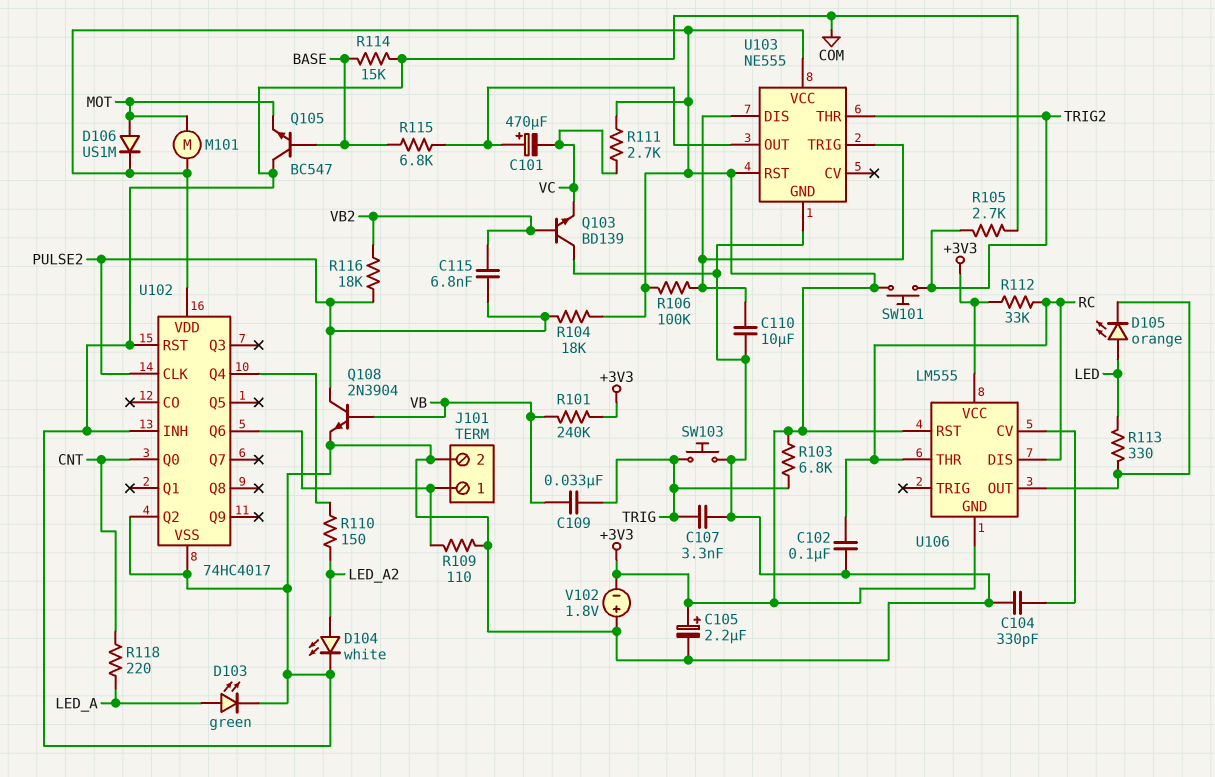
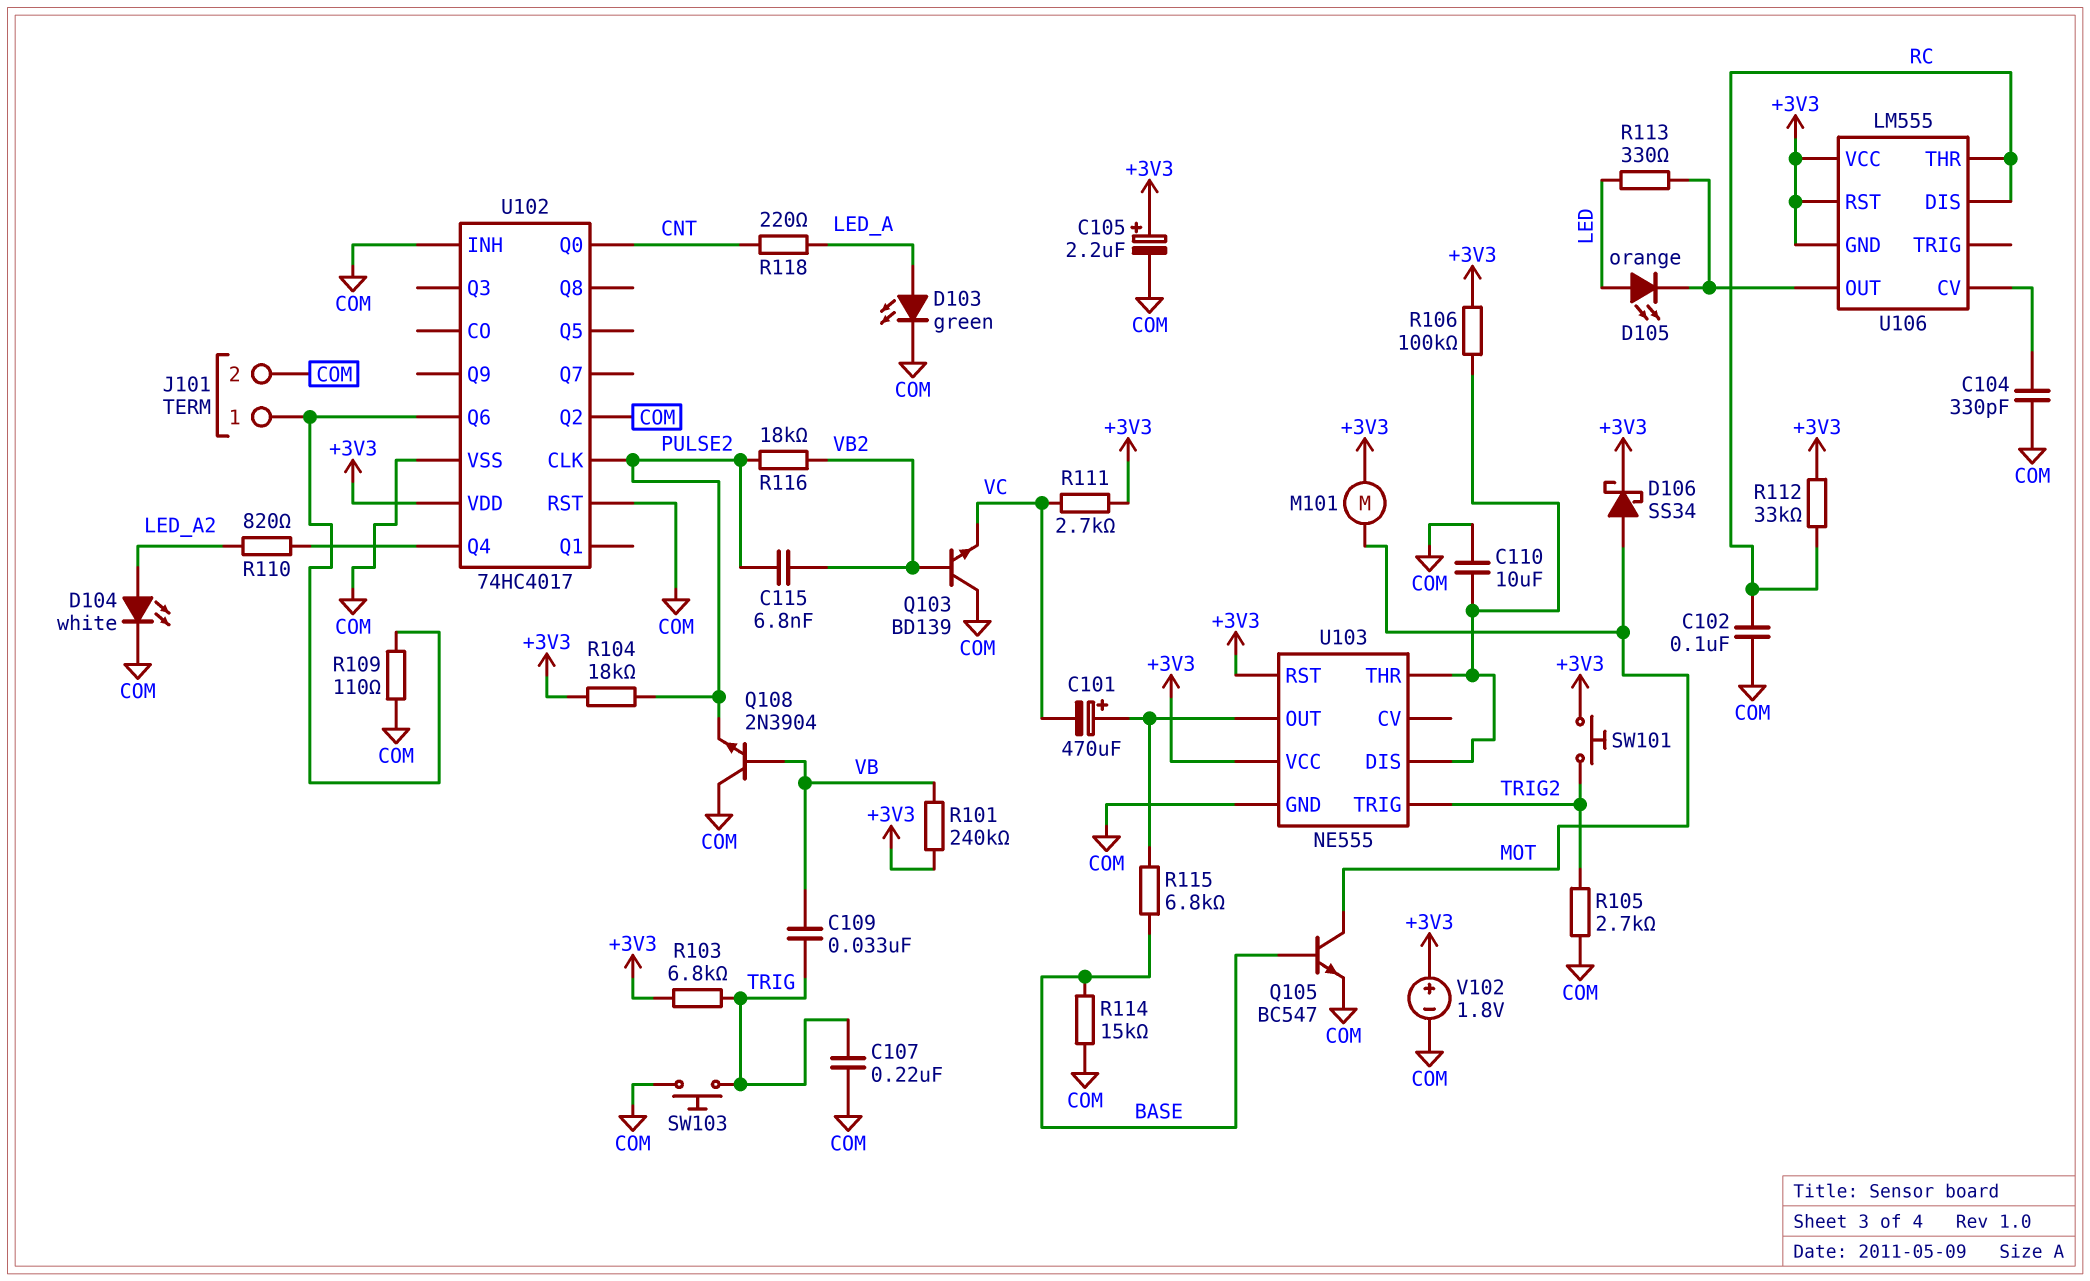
C107: 3.3nF (COM, TRIG) -> 220nF (COM, TRIG)
D106: diode US1M (A MOT, K +3V3) -> schottky SS34 (A MOT, K +3V3)
Q105: NPN BC547 (B BASE, C COM, E MOT) -> NPN BC547 (B BASE, C MOT, E COM)
Q108: NPN 2N3904 (B VB, C PULSE2, E COM) -> NPN 2N3904 (B VB, C COM, E PULSE2)
R110: 150 (LED_A2, U102/Q4) -> 820 (LED_A2, U102/Q4)
U103 pin THR: TRIG2 -> U103/DIS
U103 pin TRIG: U103/DIS -> TRIG2
V102: 1.8V (plus COM, minus +3V3) -> 1.8V (plus +3V3, minus COM)

